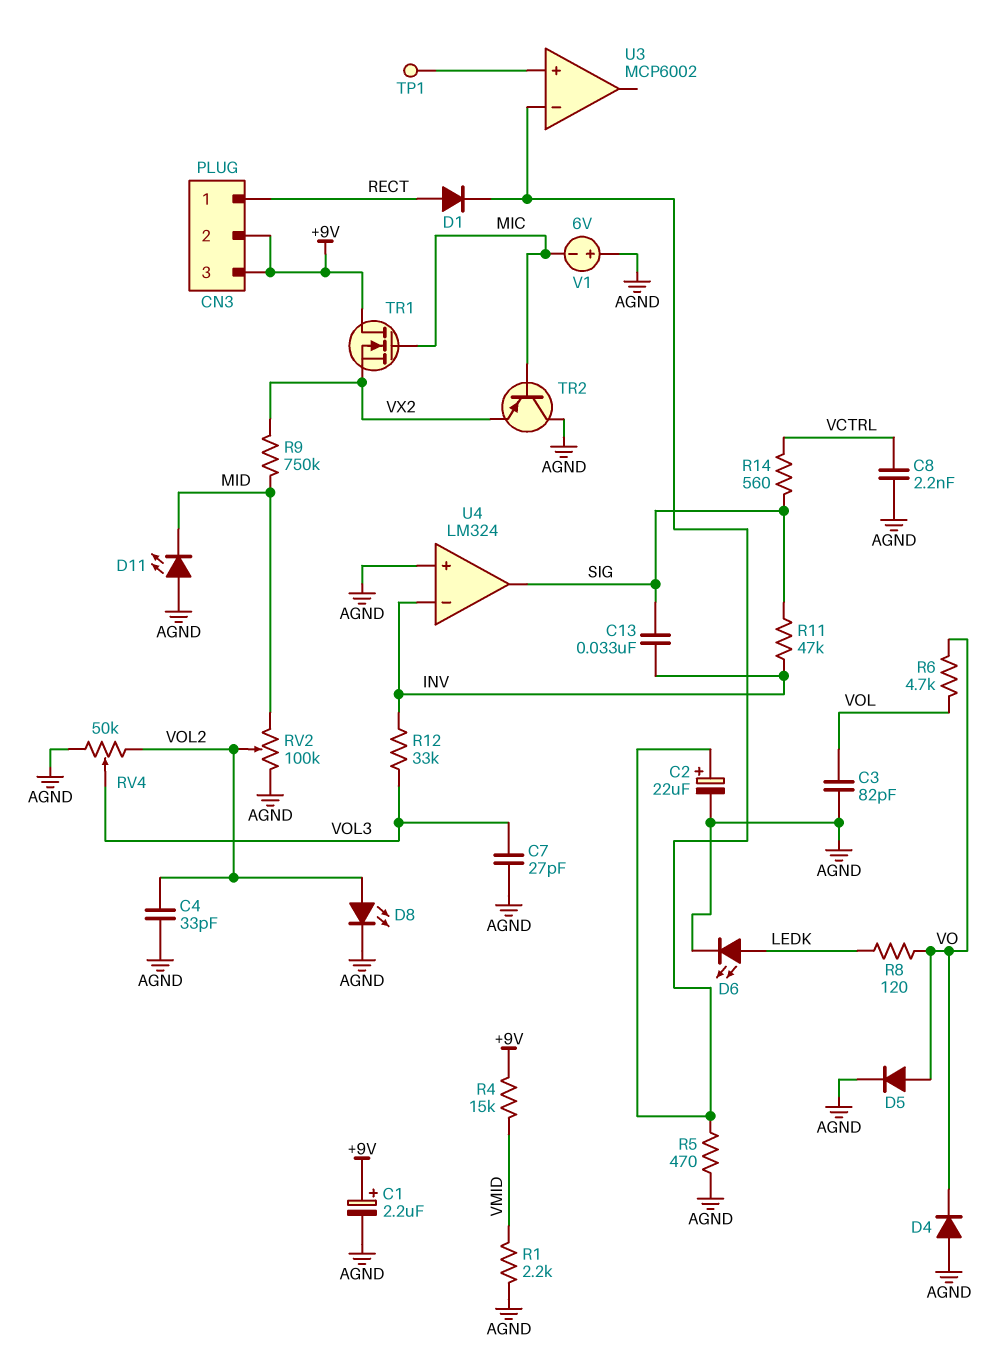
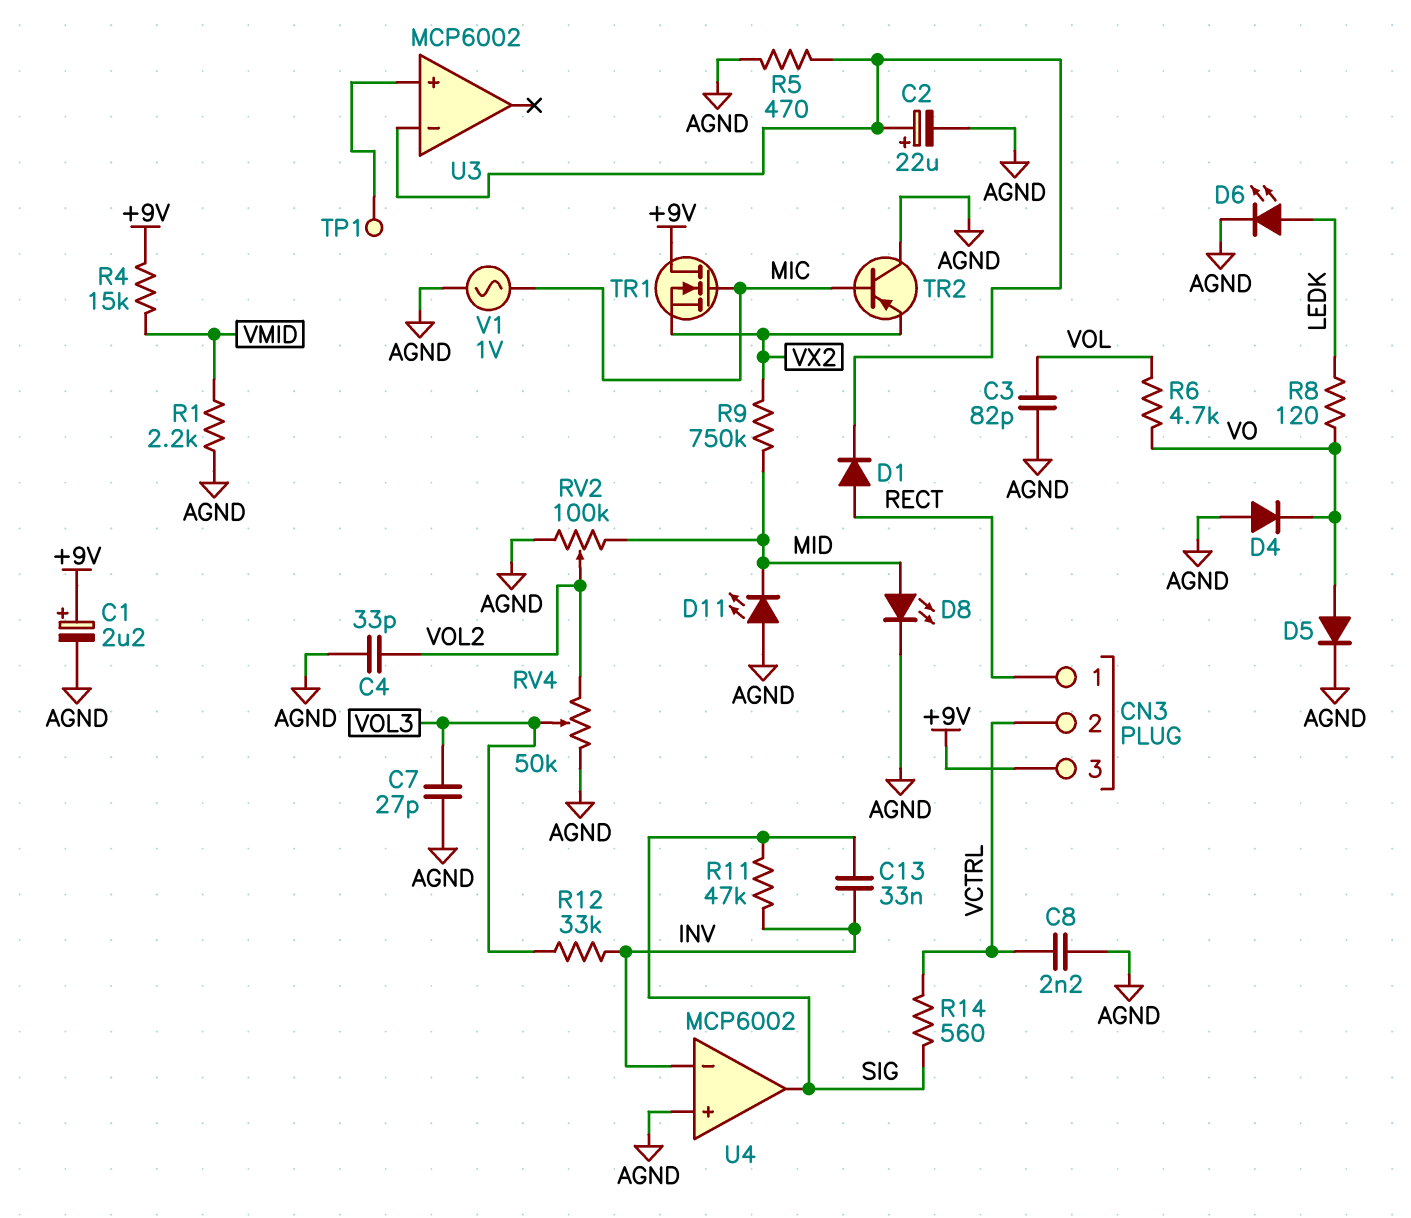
CN3 pin 2: +9V -> VCTRL
D8: LED (A VOL2, K AGND) -> LED (A MID, K AGND)
U4: LM324 -> MCP6002
V1: 6V (plus AGND, minus MIC) -> AC 1V (AGND, MIC)

